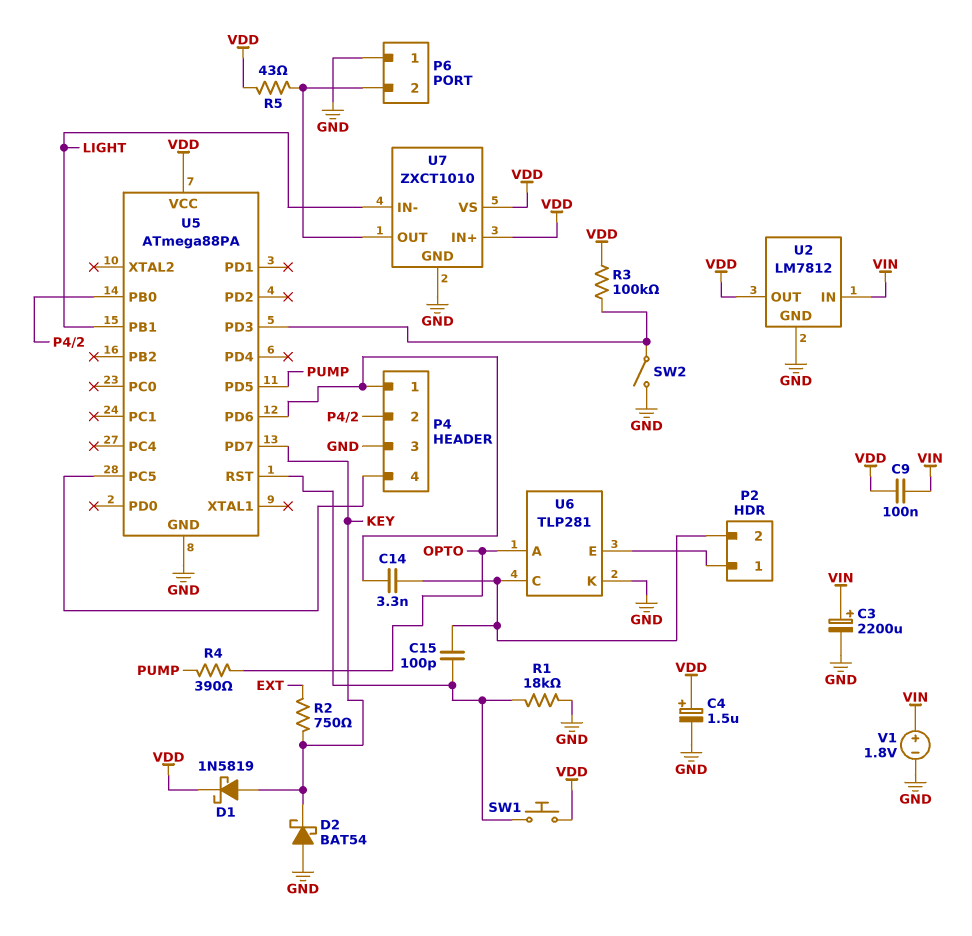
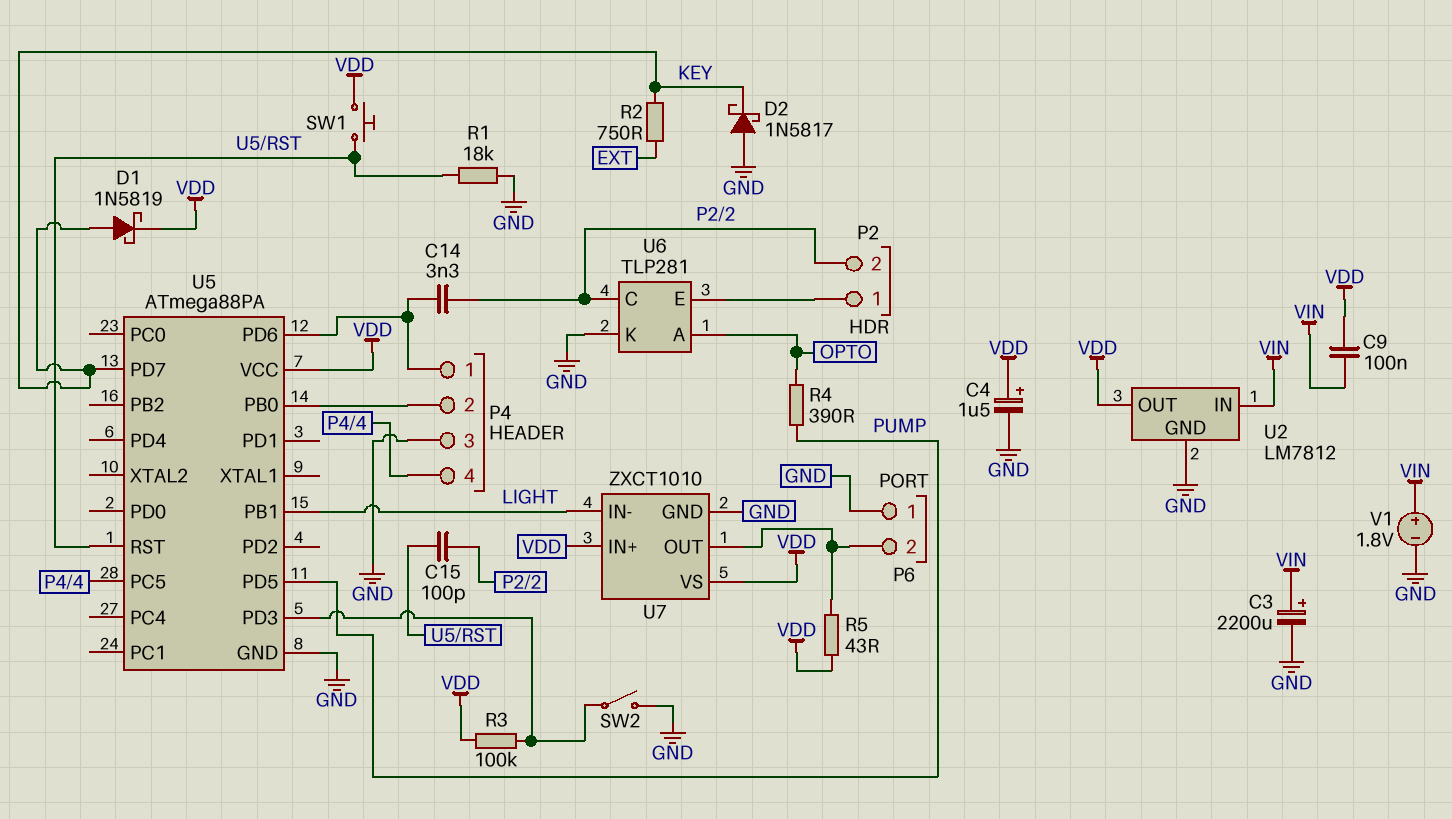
D2: schottky BAT54 (A GND, K KEY) -> schottky 1N5817 (A GND, K KEY)

